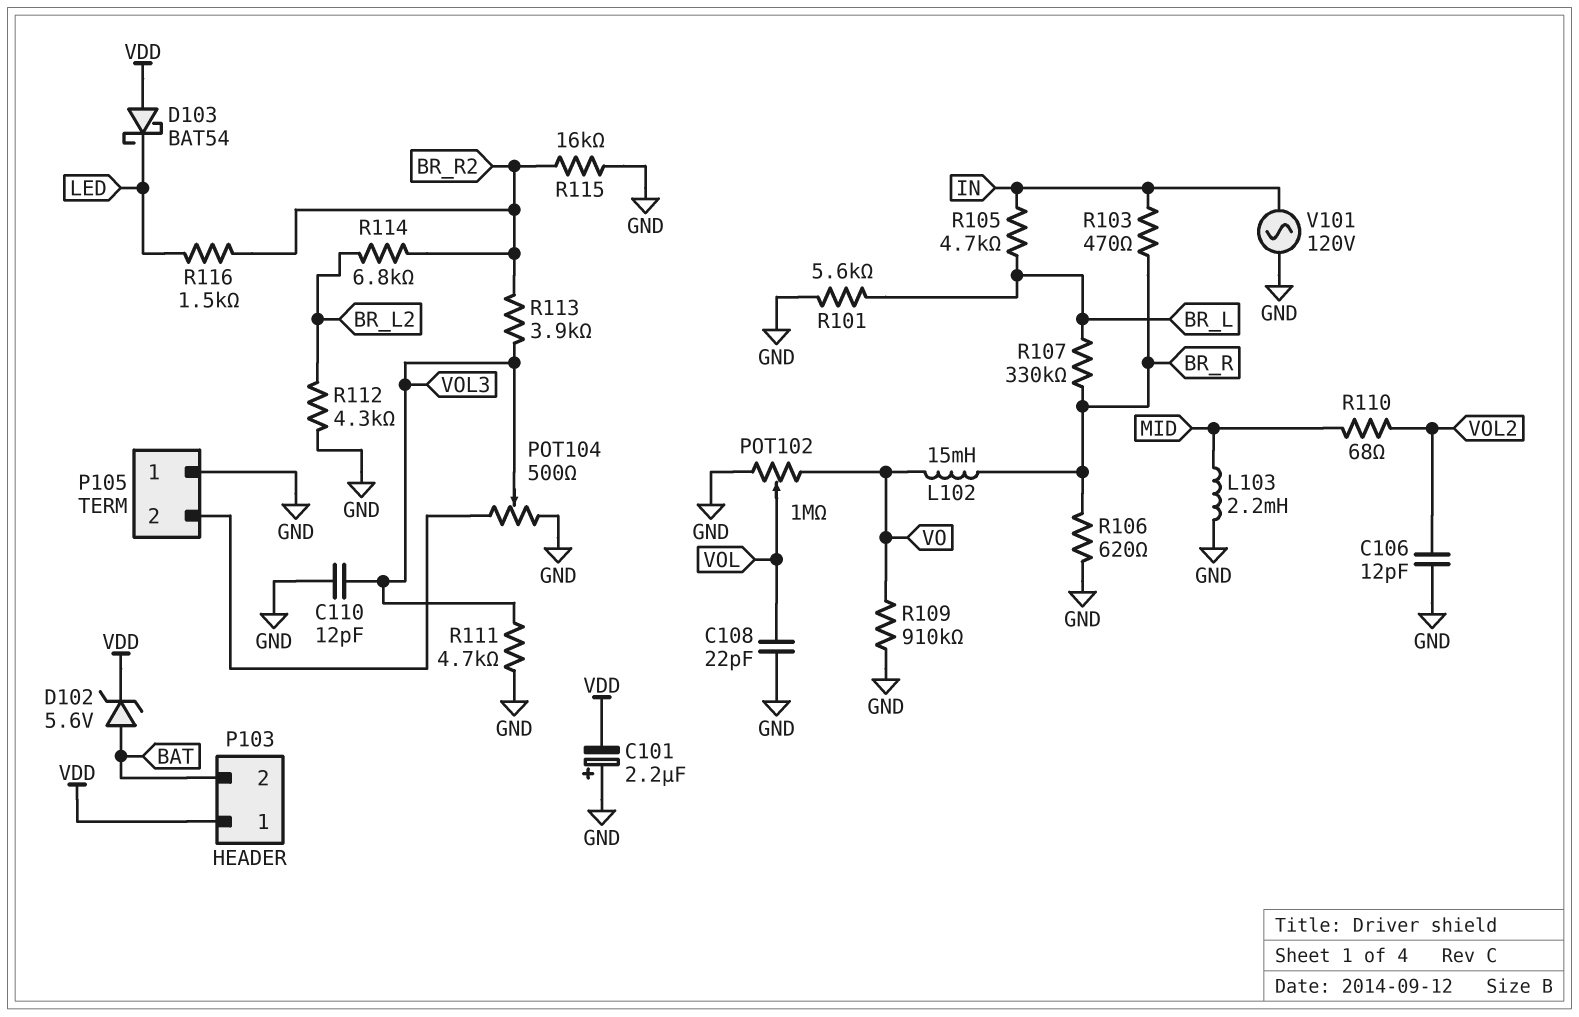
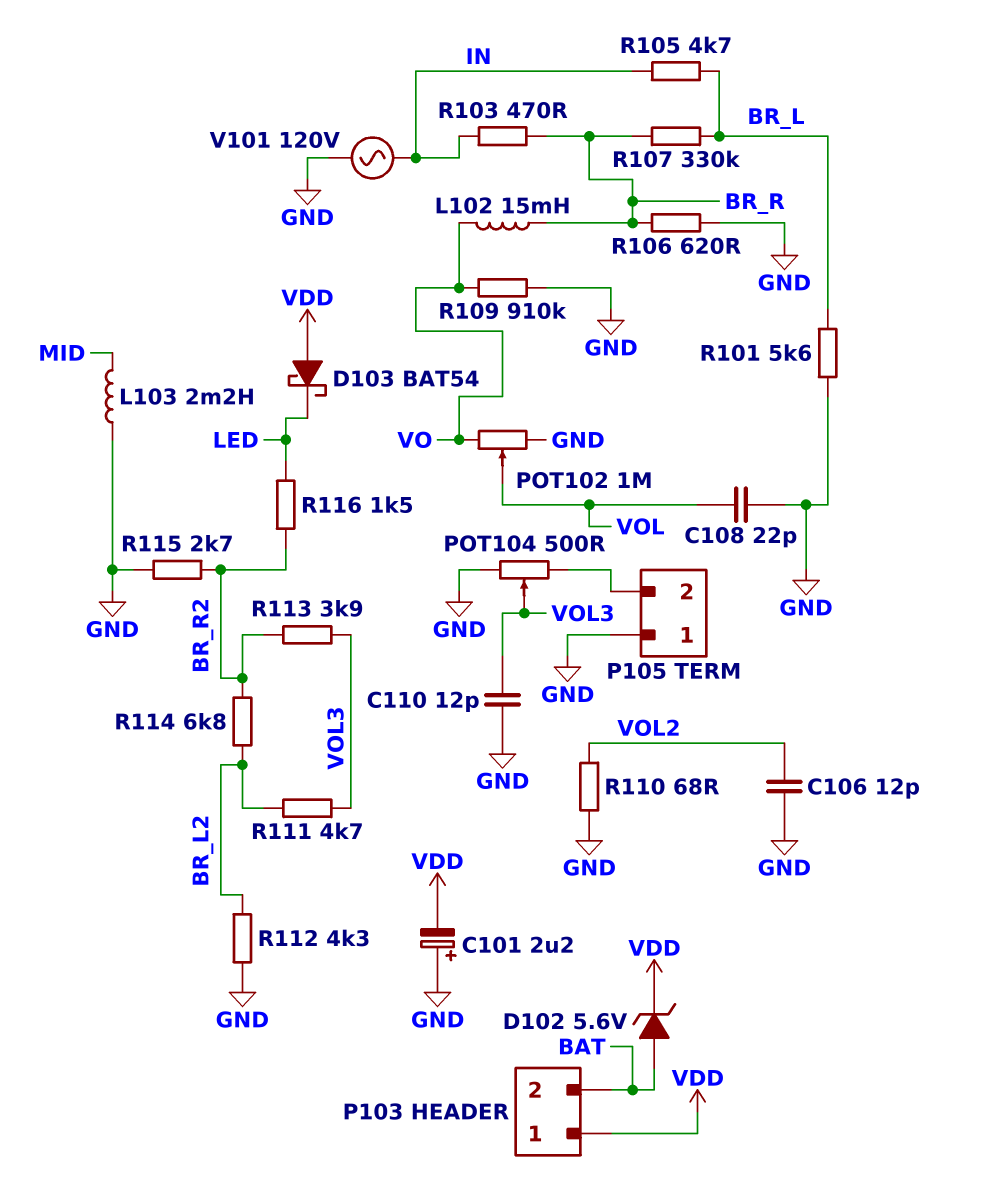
R110: 68 (MID, VOL2) -> 68 (GND, VOL2)
R111: 4.7k (GND, VOL3) -> 4.7k (BR_L2, VOL3)
R115: 16k (BR_R2, GND) -> 2.7k (BR_R2, GND)

